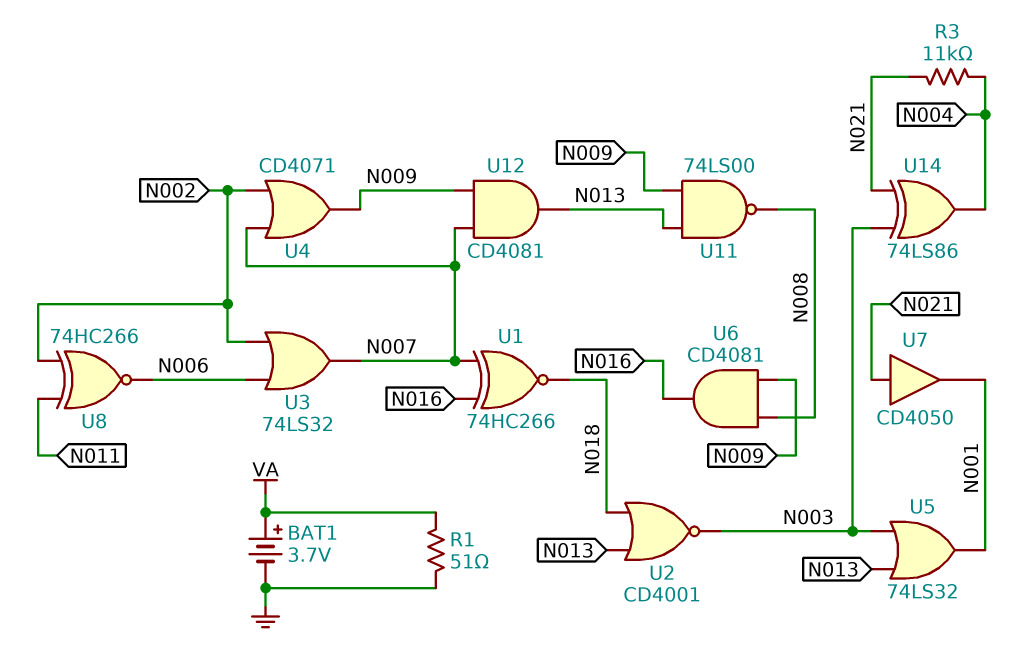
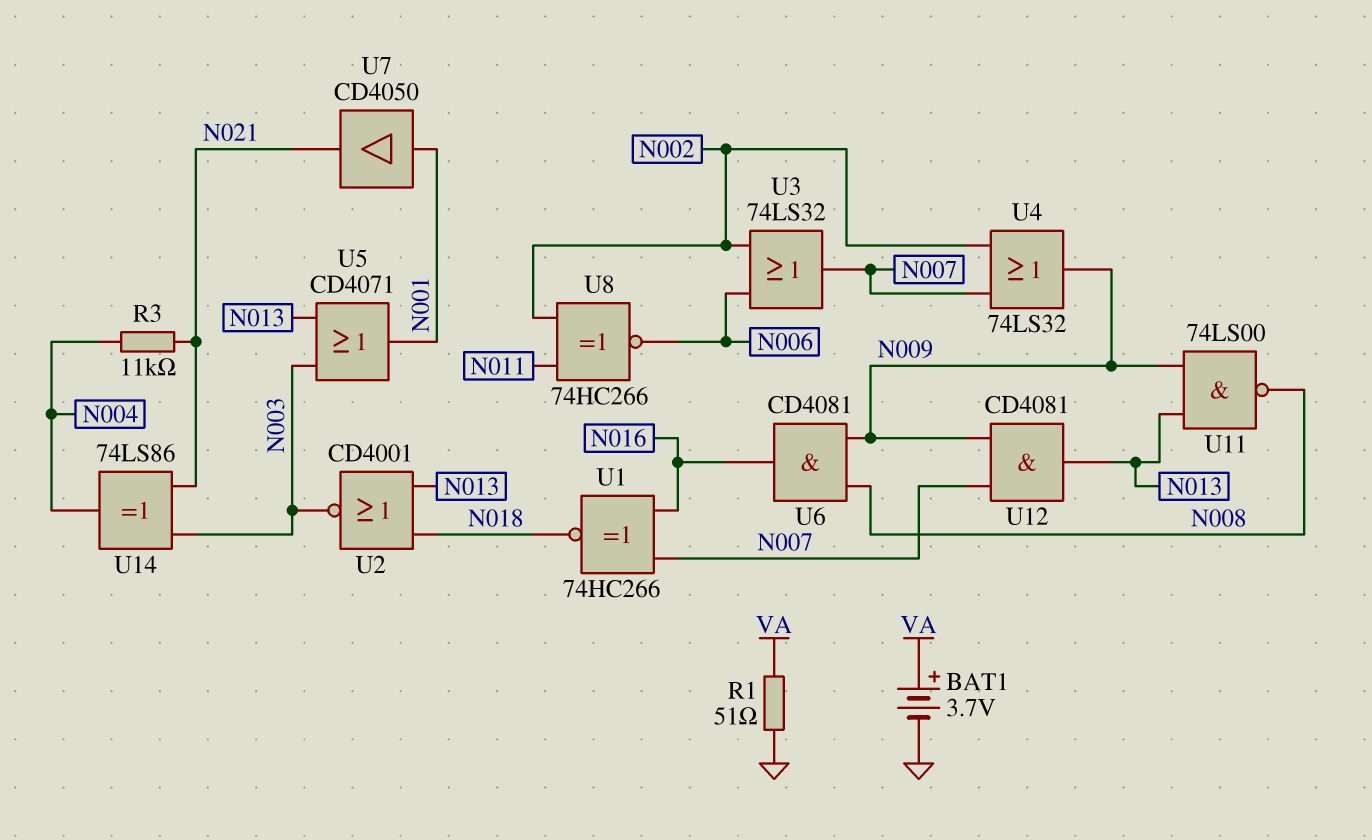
U4: OR CD4071 (in N002, in N007, out N009) -> OR 74LS32 (in N002, in N007, out N009)
U5: OR 74LS32 (in N003, in N013, out N001) -> OR CD4071 (in N003, in N013, out N001)
U7: buffer CD4050 (in N021, out N001) -> buffer CD4050 (in N001, out N021)

